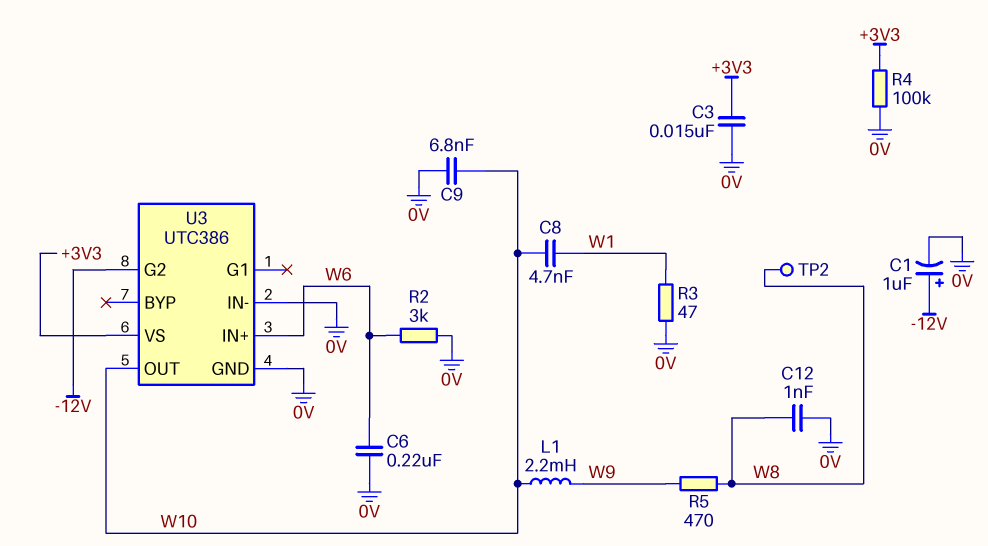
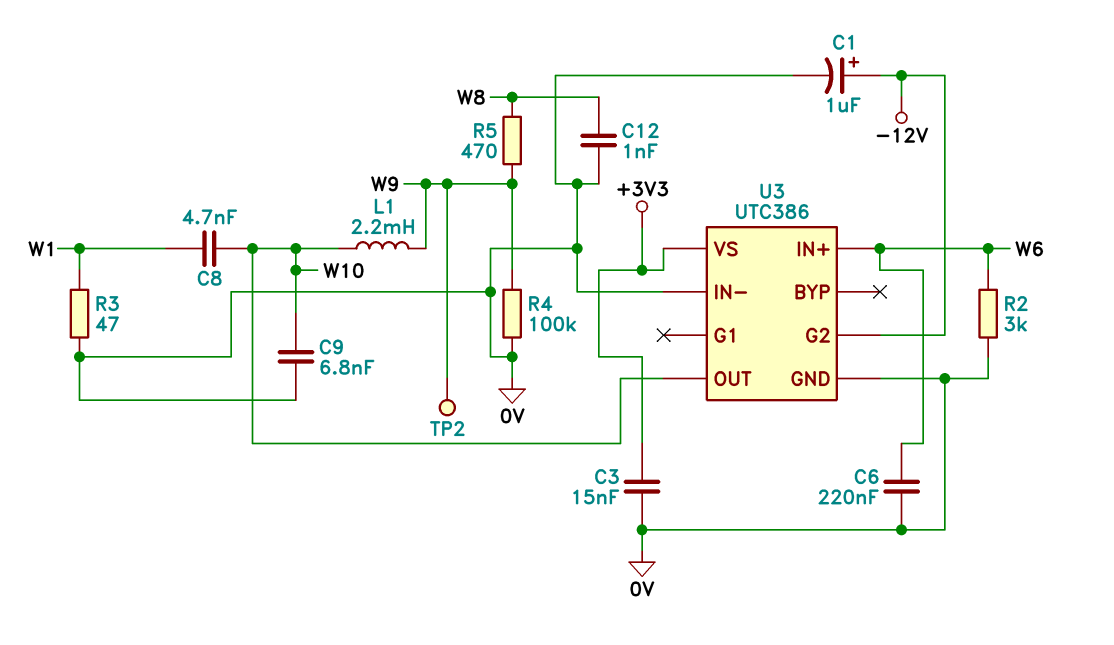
R4: 100k (+3V3, 0V) -> 100k (0V, W9)
TP2: test point (W8) -> test point (W9)

